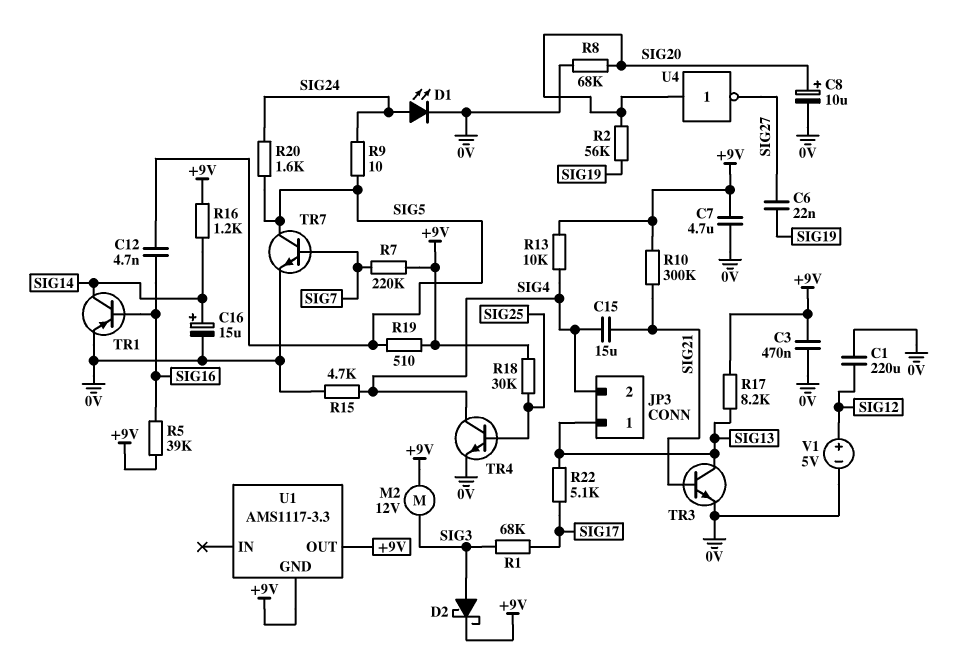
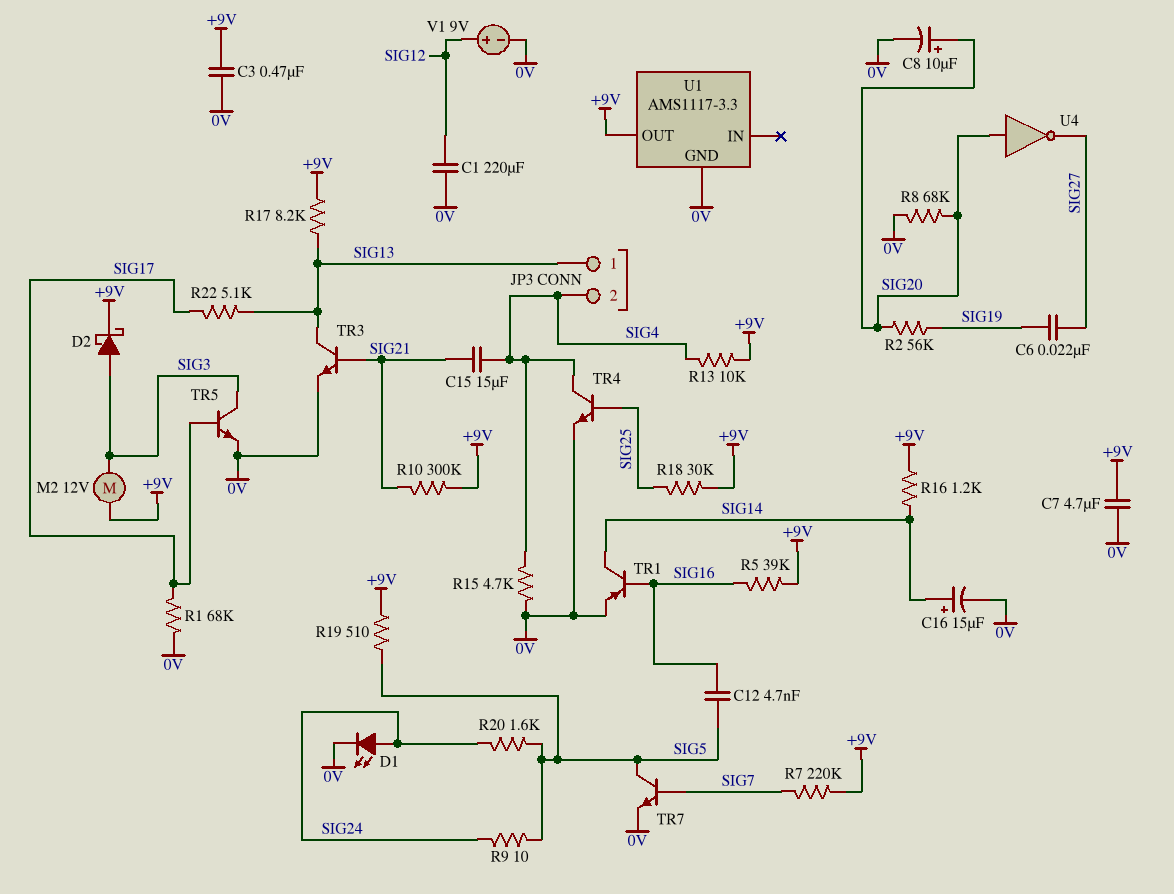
R1: 68k (SIG3, SIG17) -> 68k (0V, SIG17)
TR5: none -> NPN (B SIG17, C SIG3, E 0V)
U1 pin GND: +9V -> 0V
V1: 5V (plus SIG12, minus 0V) -> 9V (plus SIG12, minus 0V)

